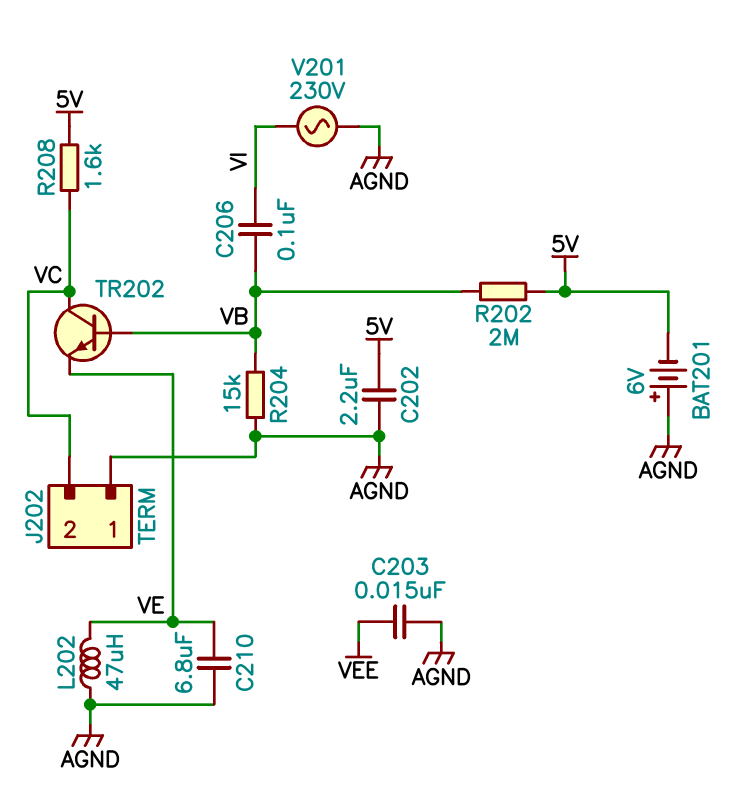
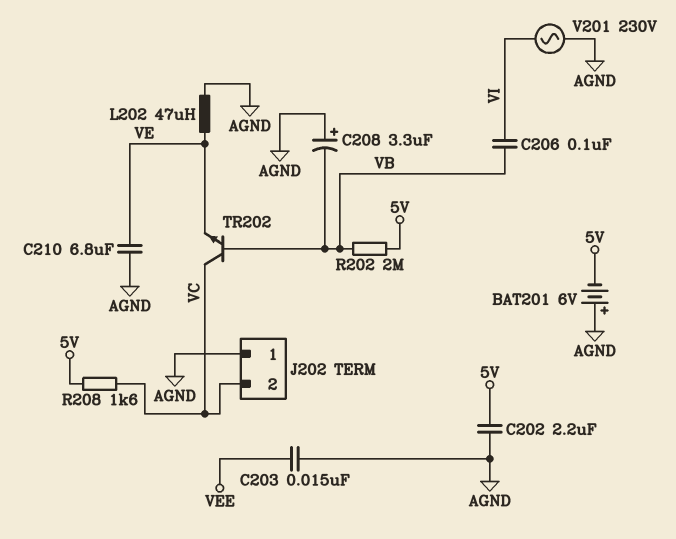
C208: none -> 3.3uF (plus AGND, minus VB)
R204: 15k (AGND, VB) -> none

